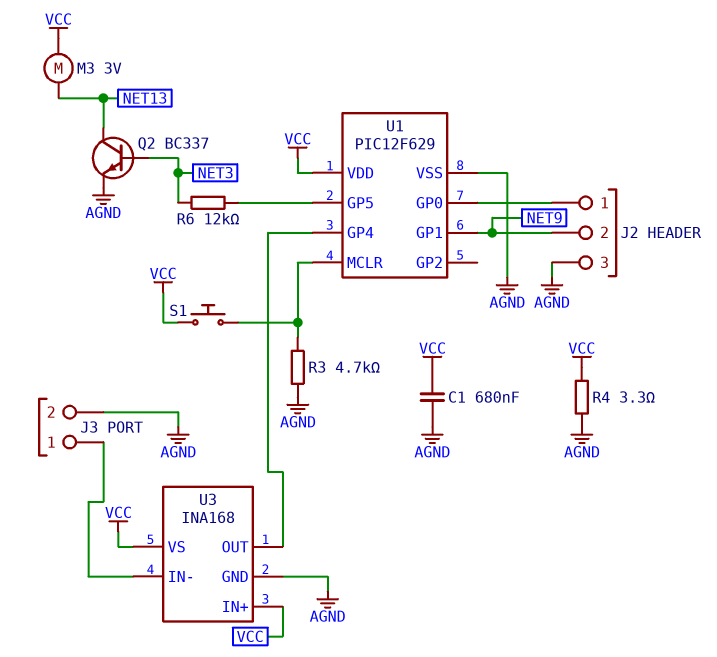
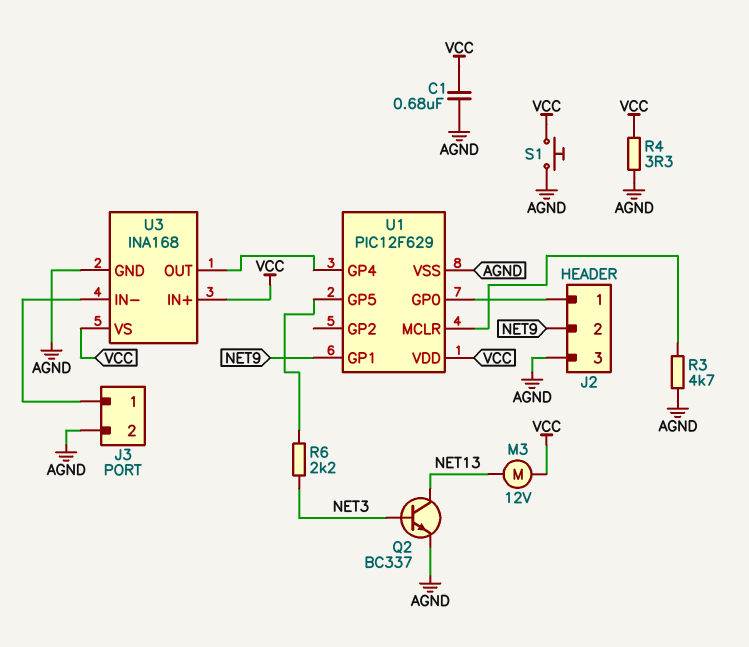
M3: motor 3V (NET13, VCC) -> motor 12V (NET13, VCC)
R6: 12k (NET3, U1/GP5) -> 2.2k (NET3, U1/GP5)
S1: button (U1/MCLR, VCC) -> button (AGND, VCC)

